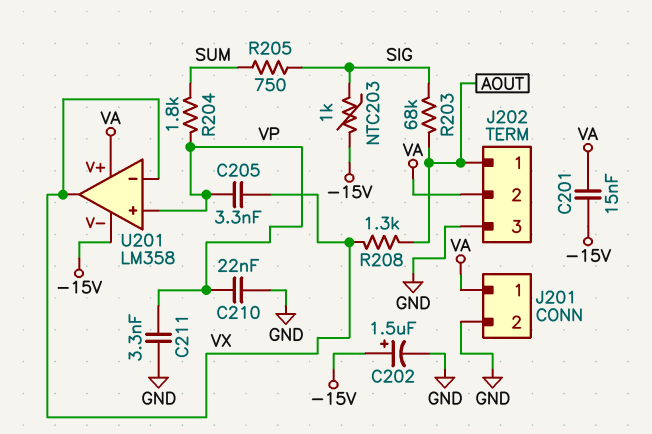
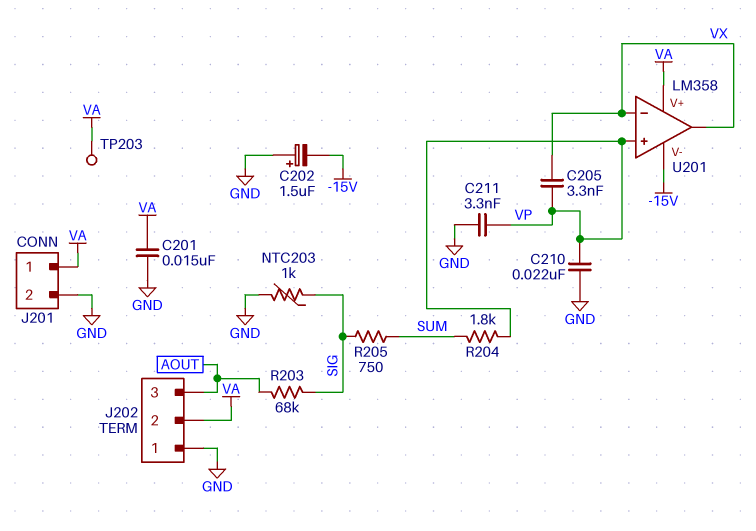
C201: 15nF (-15V, VA) -> 15nF (GND, VA)
C202: 1.5uF (plus -15V, minus GND) -> 1.5uF (plus GND, minus -15V)
J202 pin 1: AOUT -> GND
J202 pin 3: GND -> AOUT
NTC203: 1k (-15V, SIG) -> 1k (GND, SIG)
R208: 1.3k (AOUT, VX) -> none
TP203: none -> test point (VA)

